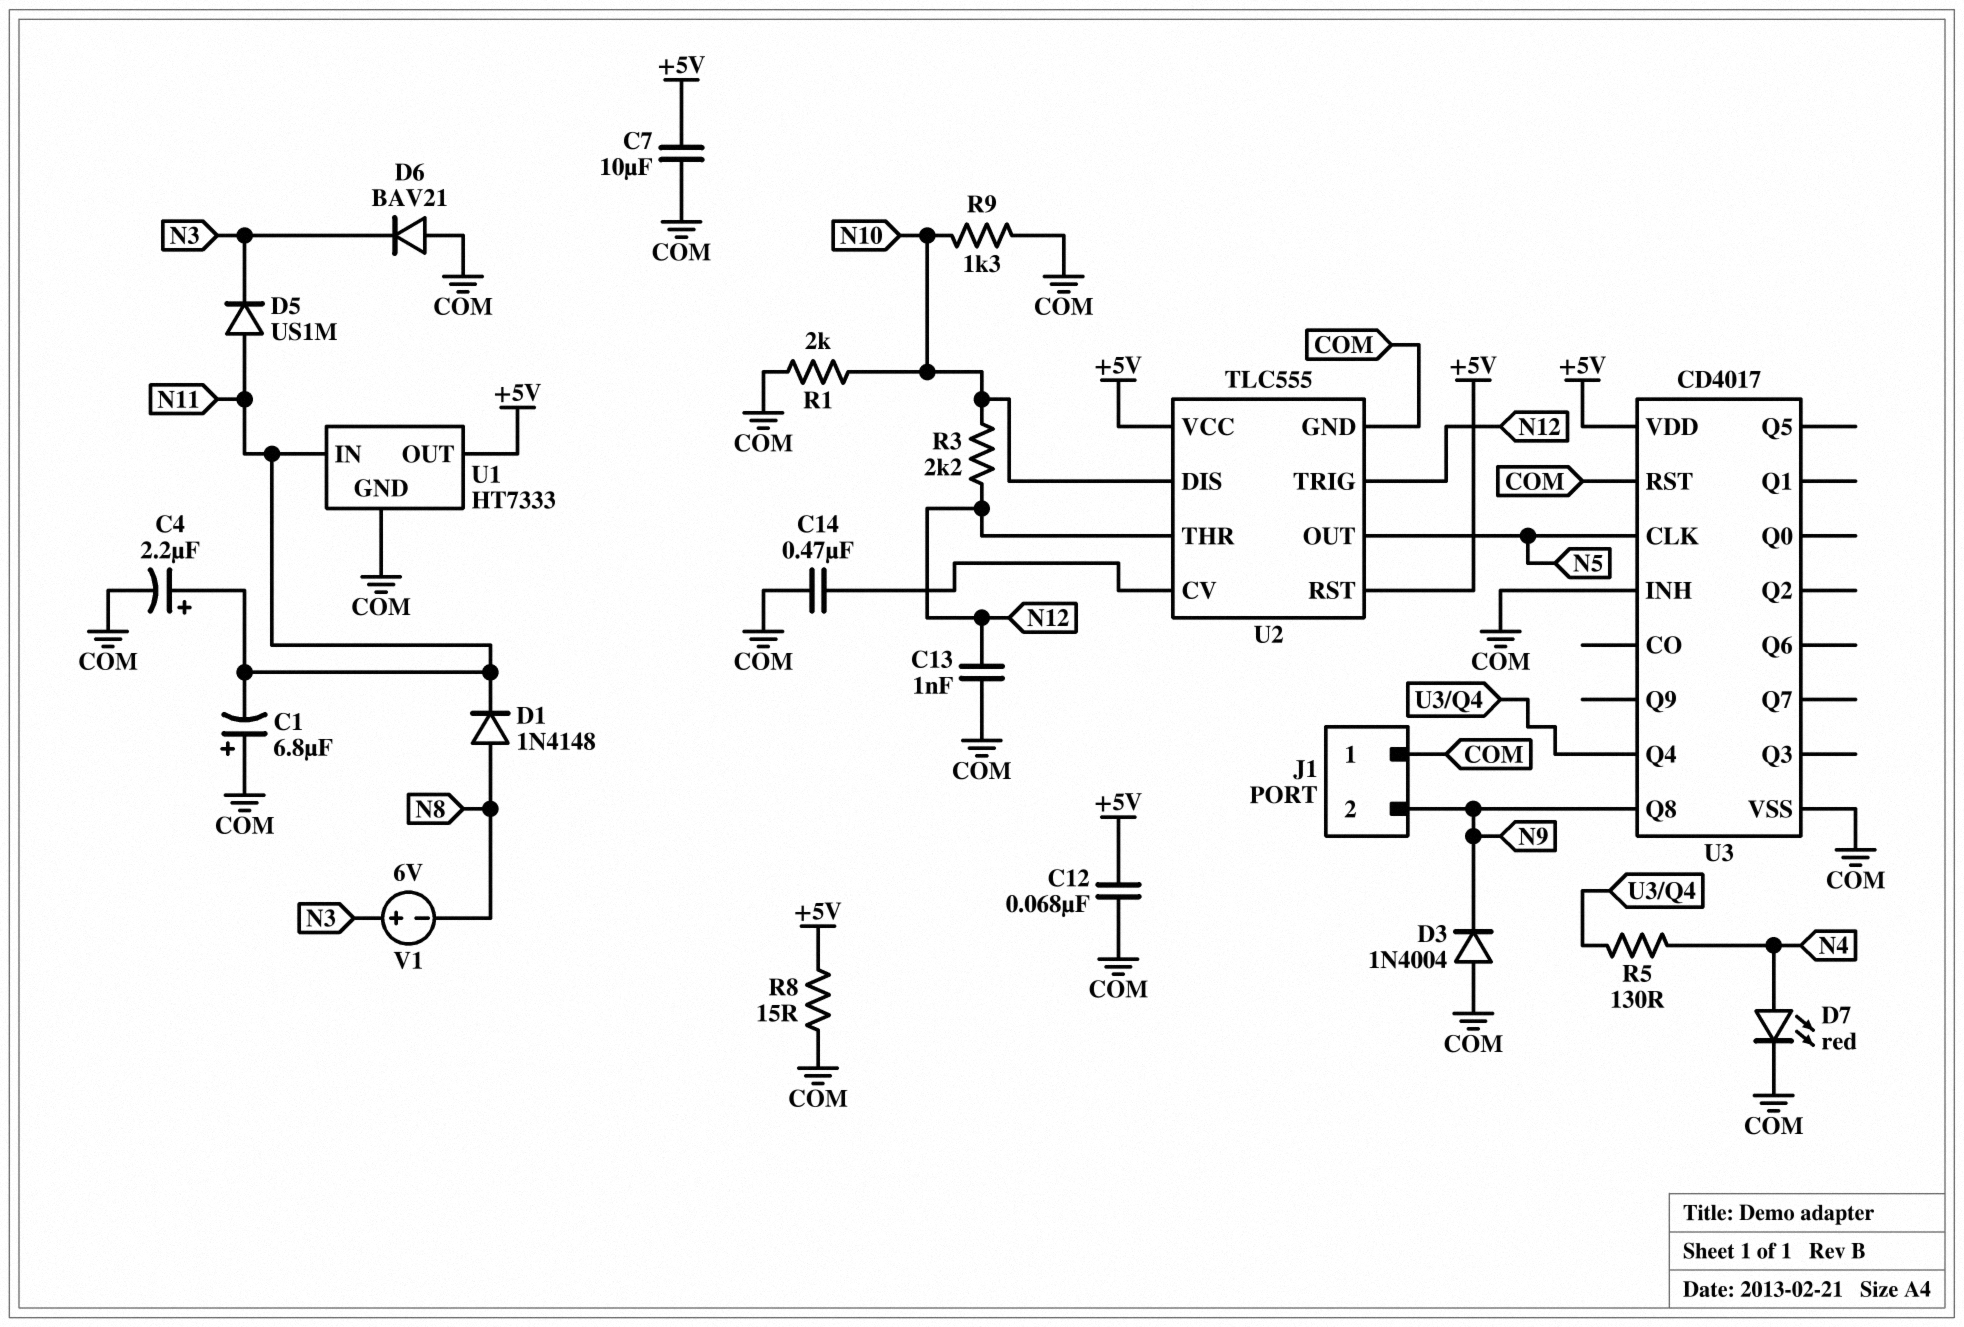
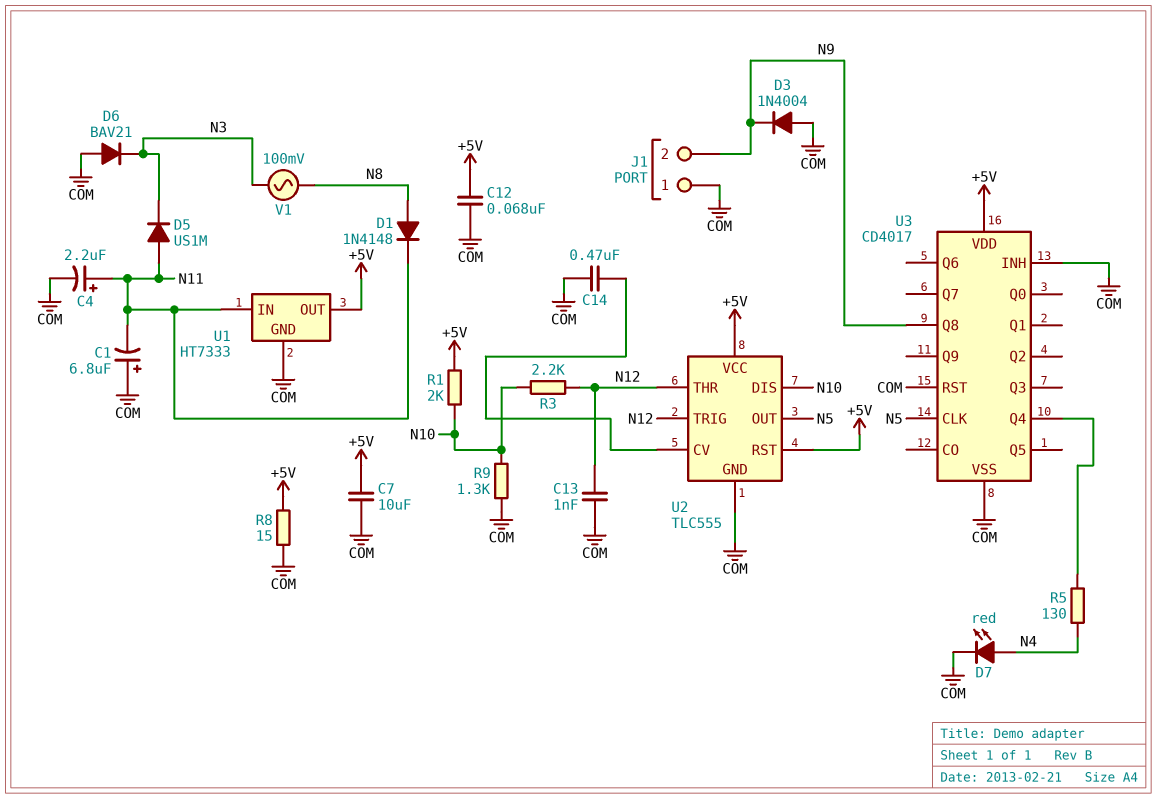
R1: 2k (COM, N10) -> 2k (+5V, N10)
V1: 6V (plus N3, minus N8) -> AC 100mV (N3, N8)

